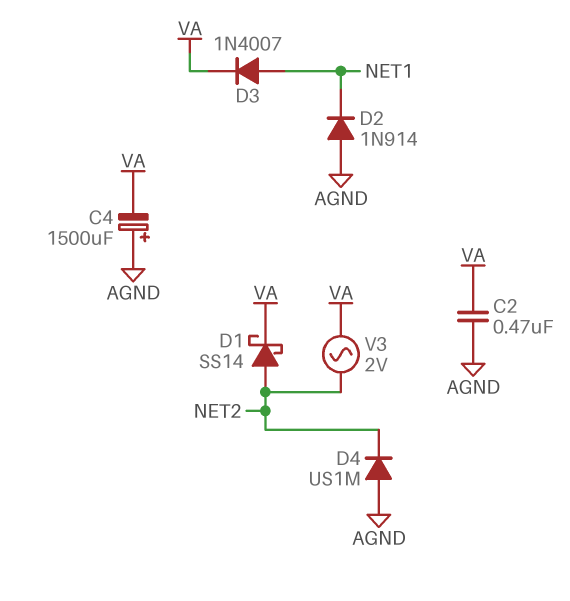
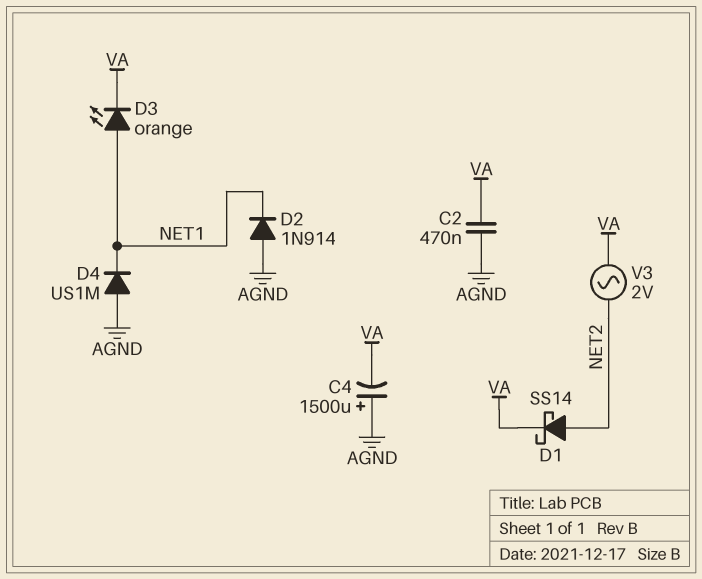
D3: diode 1N4007 (A NET1, K VA) -> LED orange (A NET1, K VA)
D4: diode US1M (A AGND, K NET2) -> diode US1M (A AGND, K NET1)

